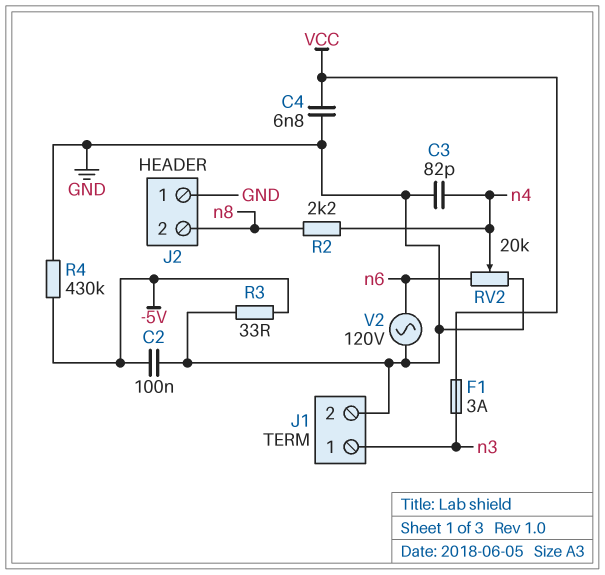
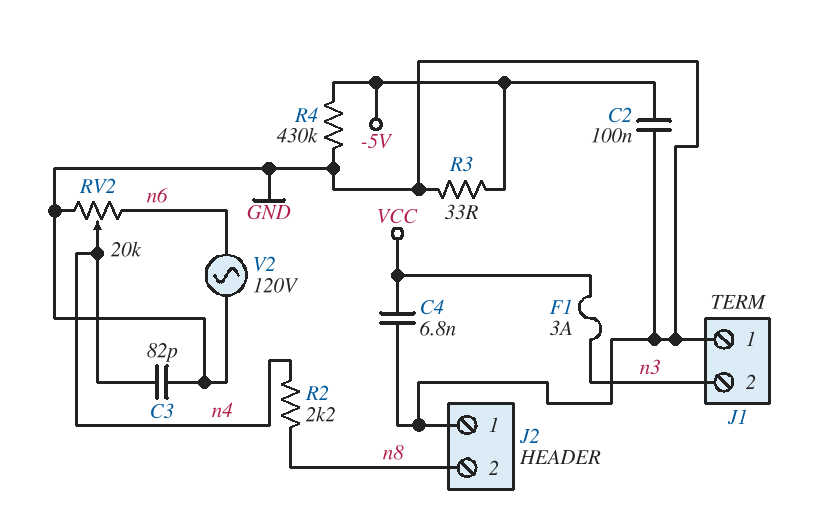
J1 pin 1: n3 -> GND
J1 pin 2: GND -> n3

